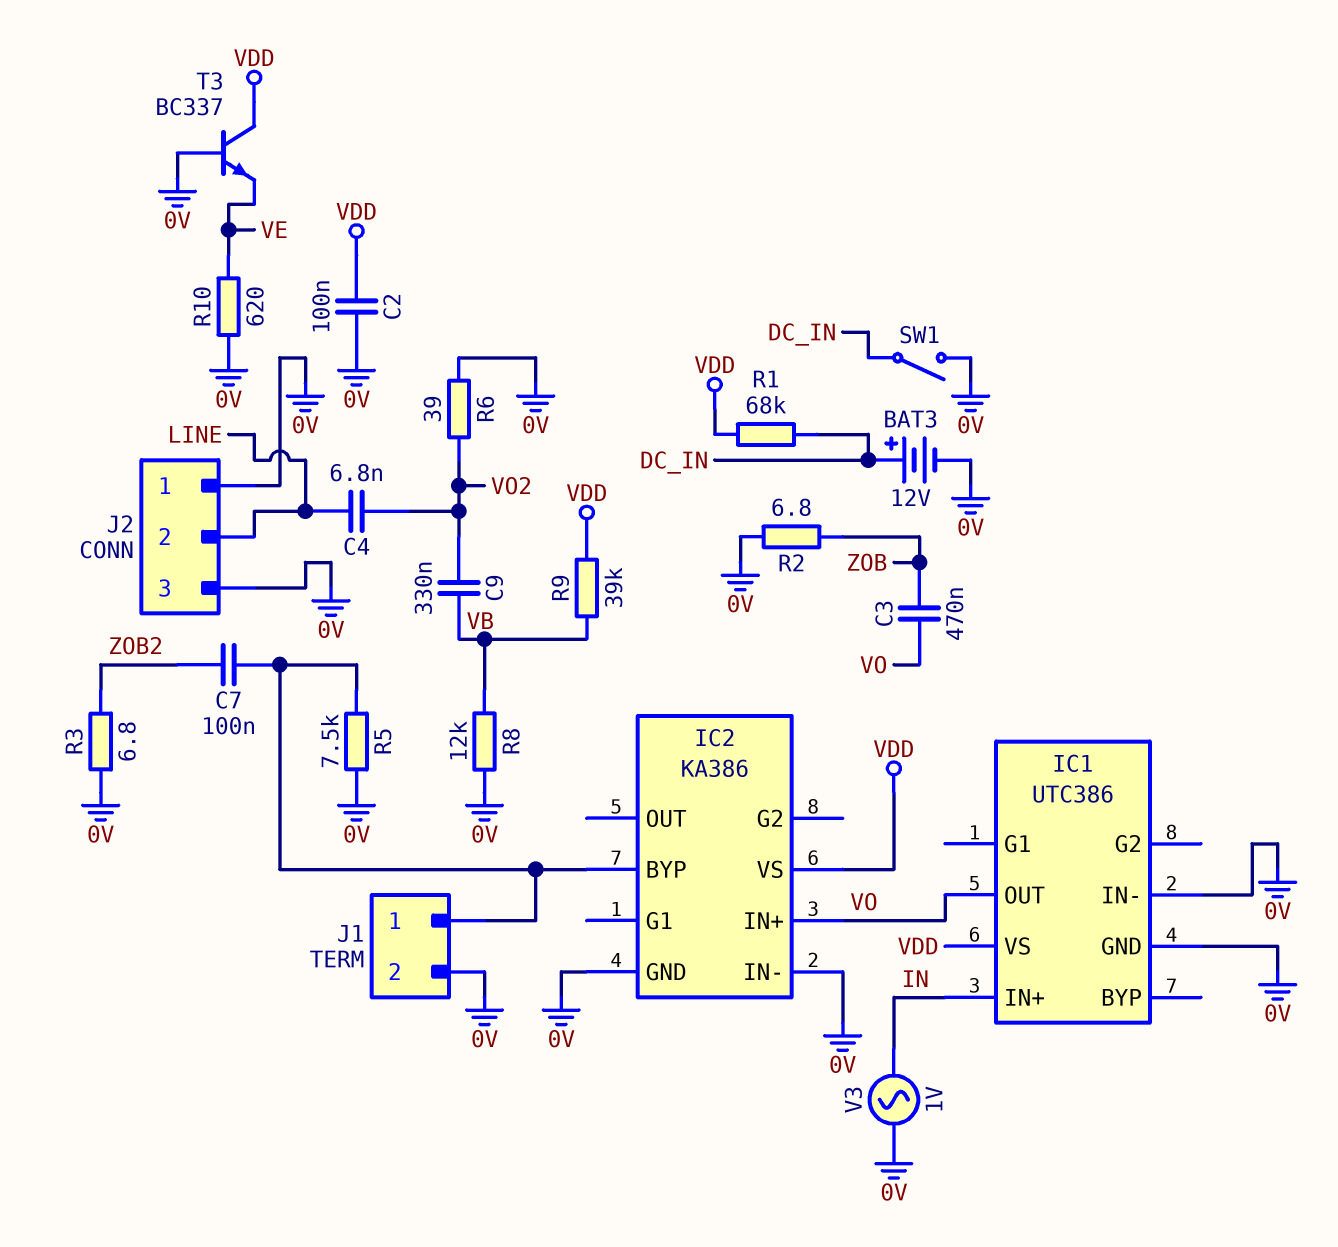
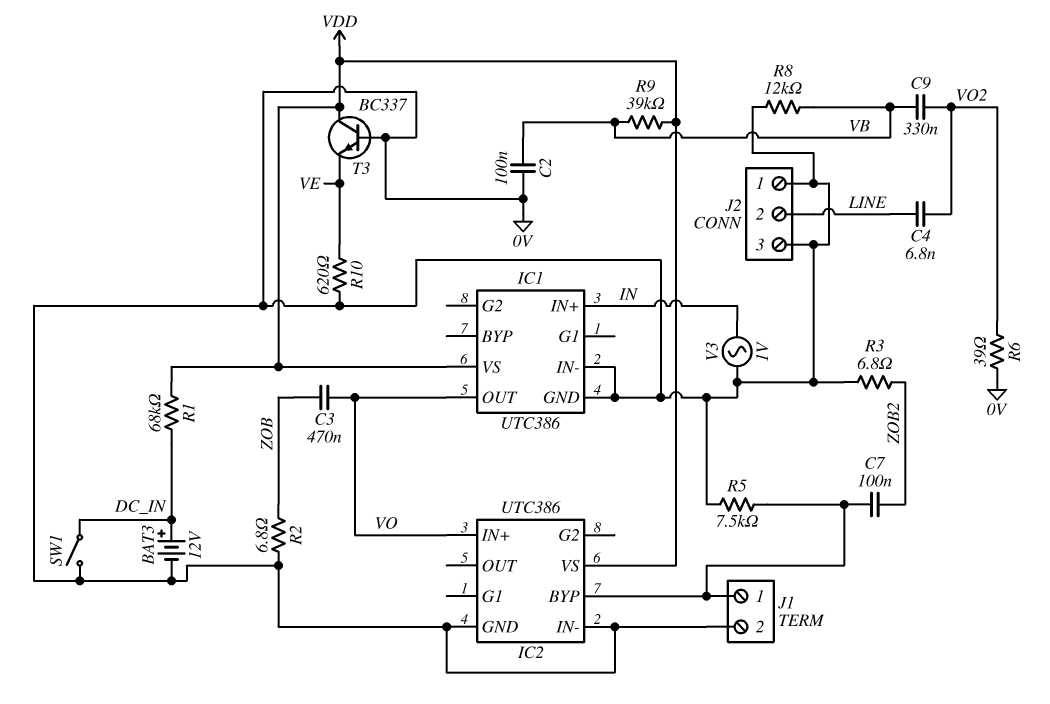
C2: 100nF (0V, VDD) -> 100nF (0V, VB)
IC2: KA386 -> UTC386

